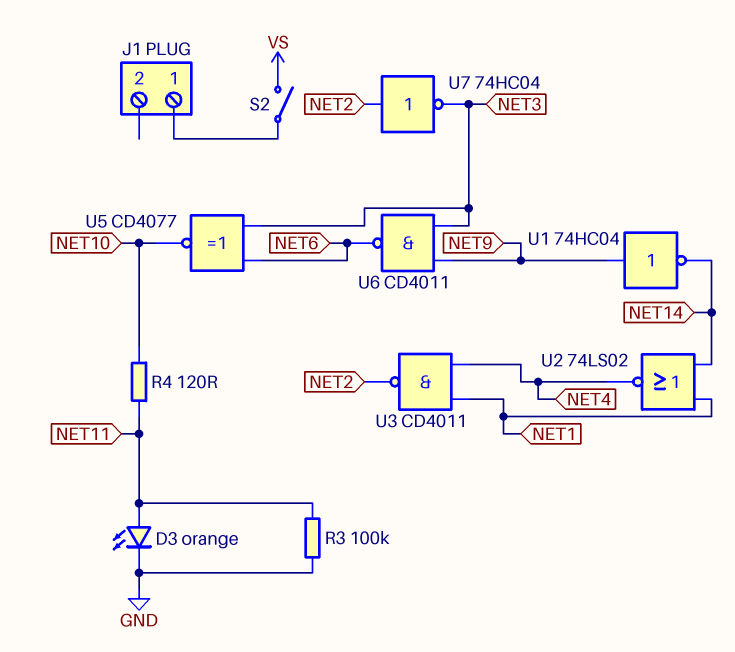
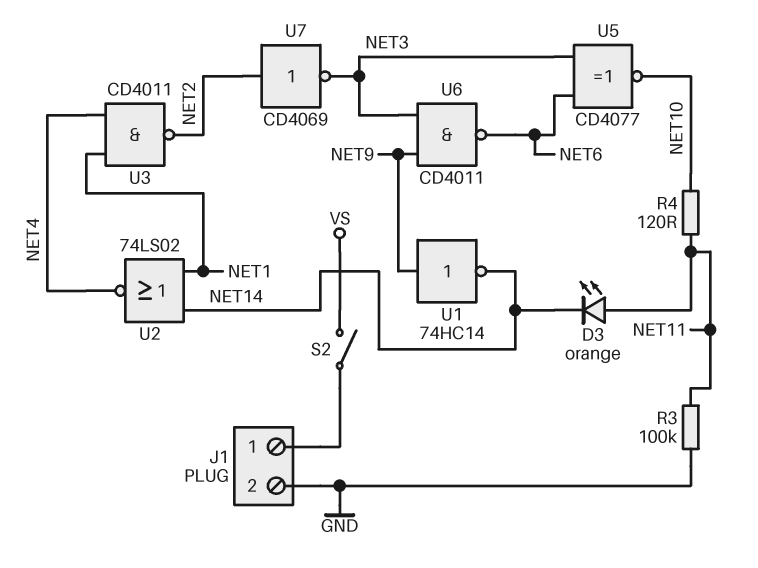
D3: LED orange (A NET11, K GND) -> LED orange (A NET11, K NET14)
J1 pin 2: none -> GND
U1: NOT 74HC04 (in NET9, out NET14) -> NOT 74HC14 (in NET9, out NET14)
U7: NOT 74HC04 (in NET2, out NET3) -> NOT CD4069 (in NET2, out NET3)

